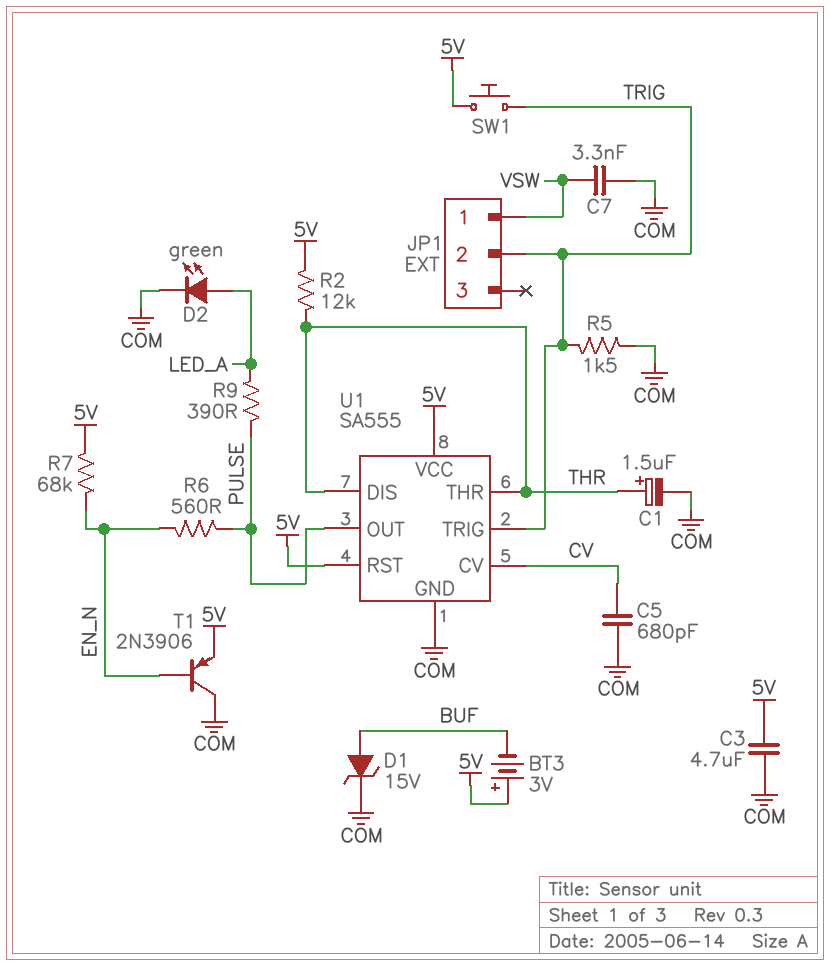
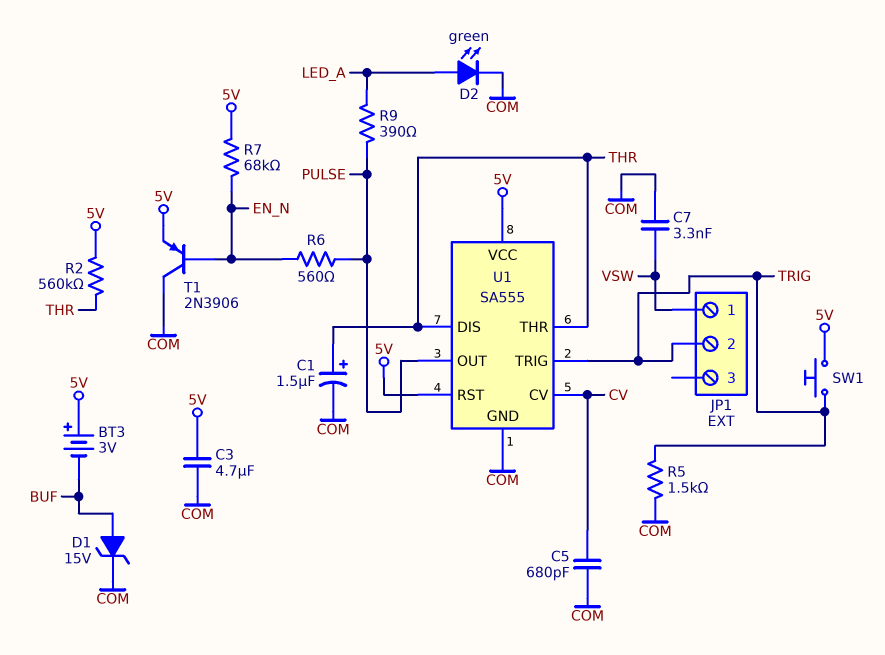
R2: 12k (5V, THR) -> 560k (5V, THR)

